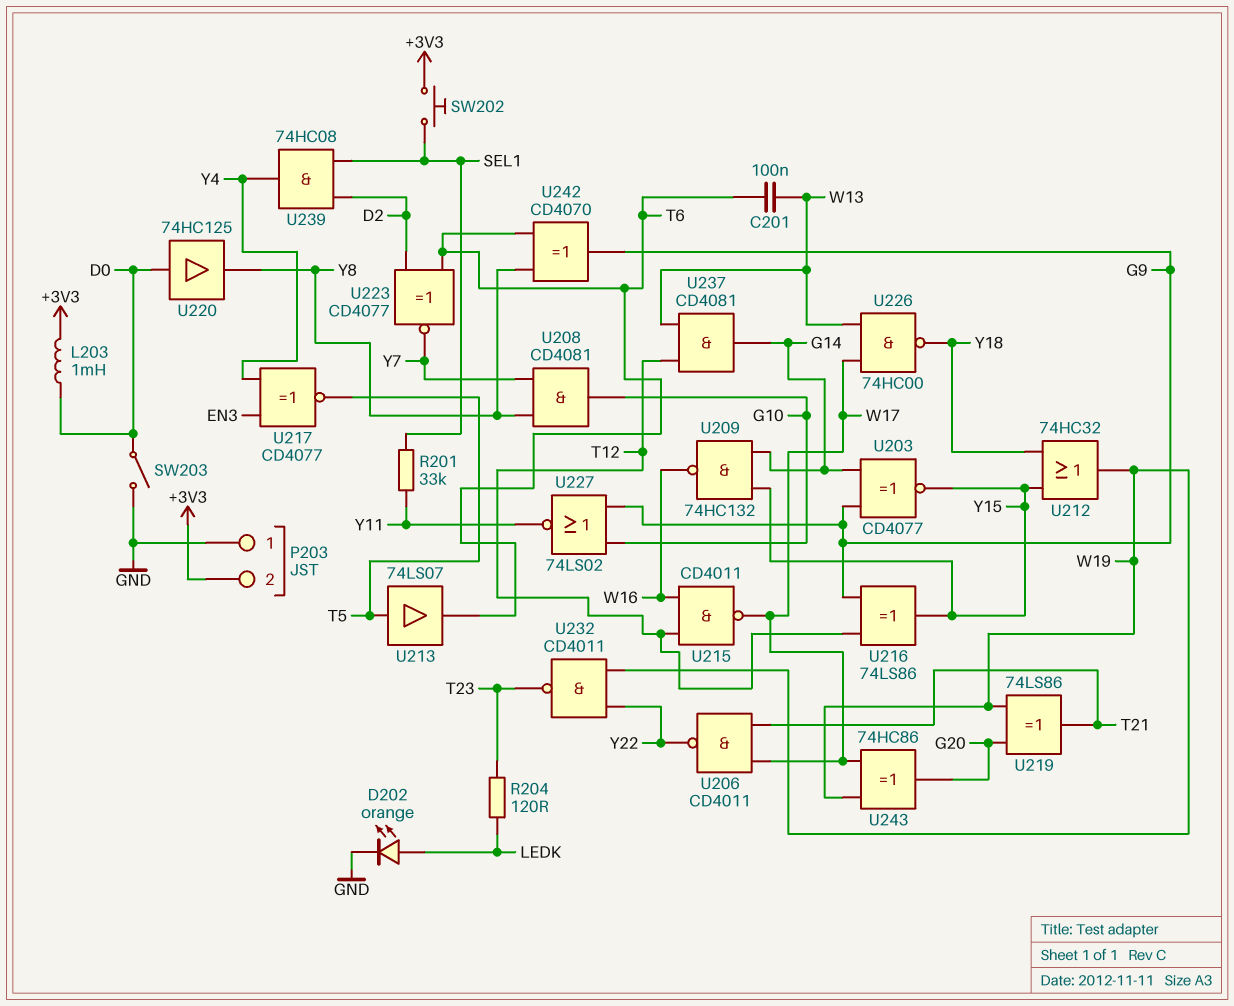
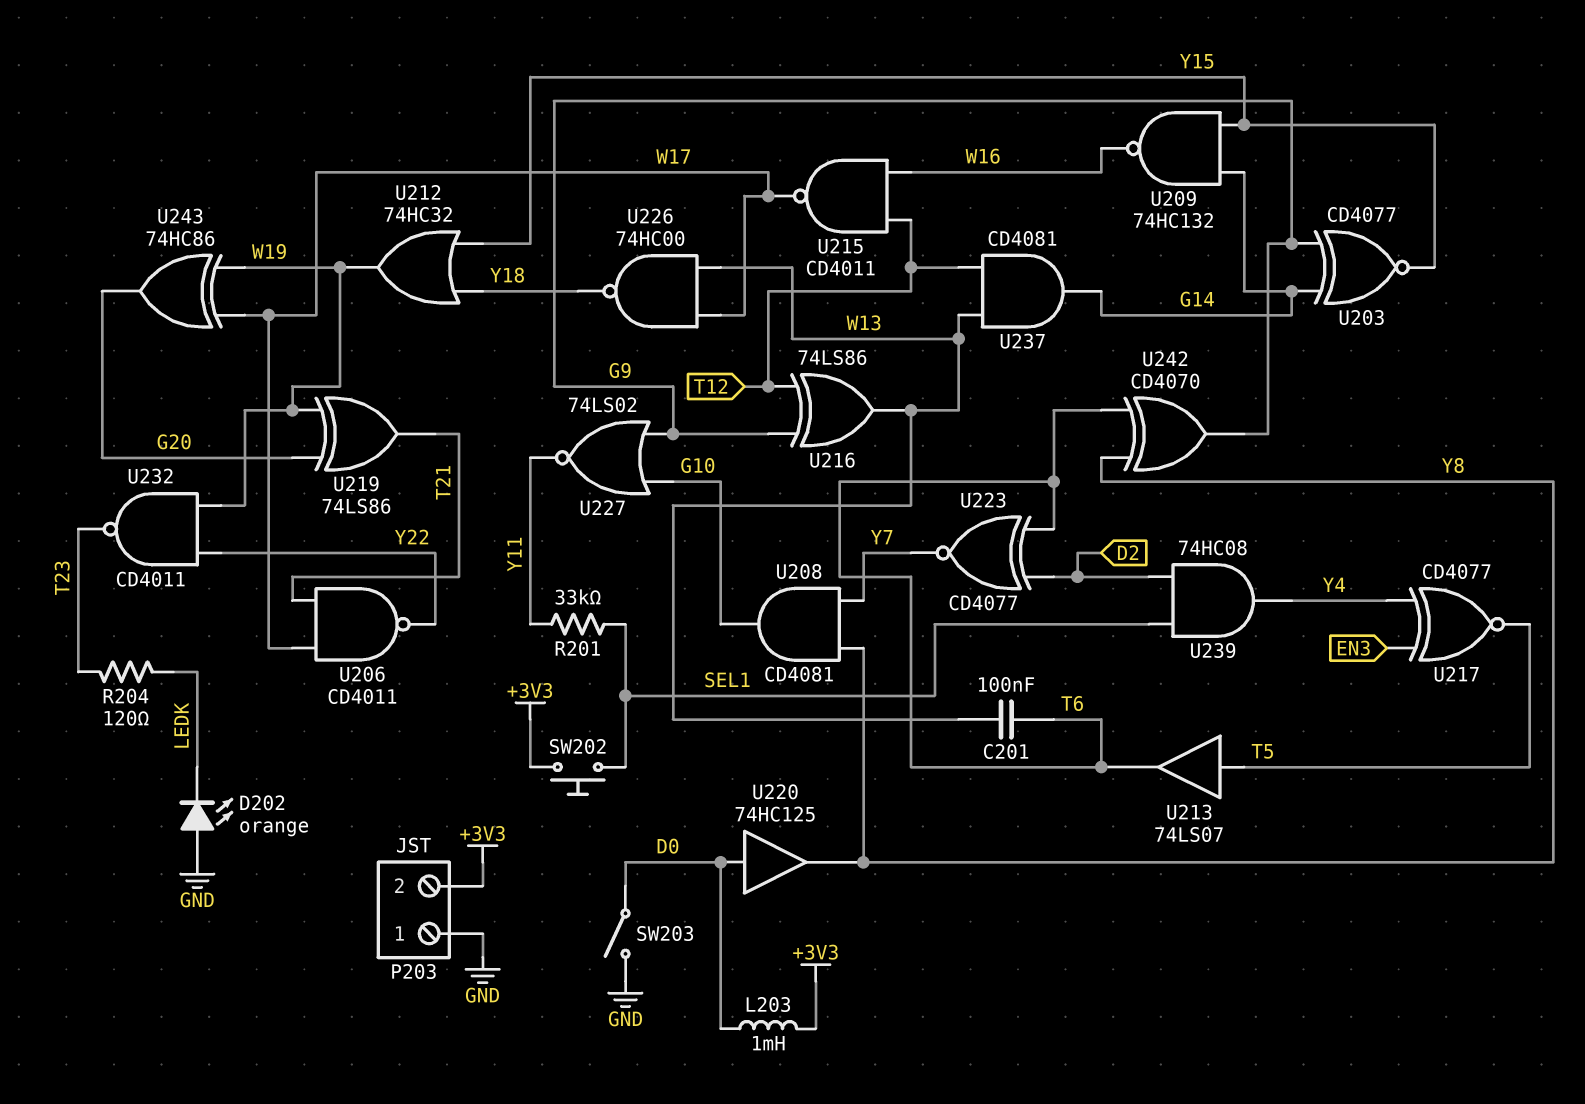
D202: LED orange (A LEDK, K GND) -> LED orange (A GND, K LEDK)
U216: XOR 74LS86 (in G9, in T12, out Y15) -> XOR 74LS86 (in G9, in T12, out W13)

